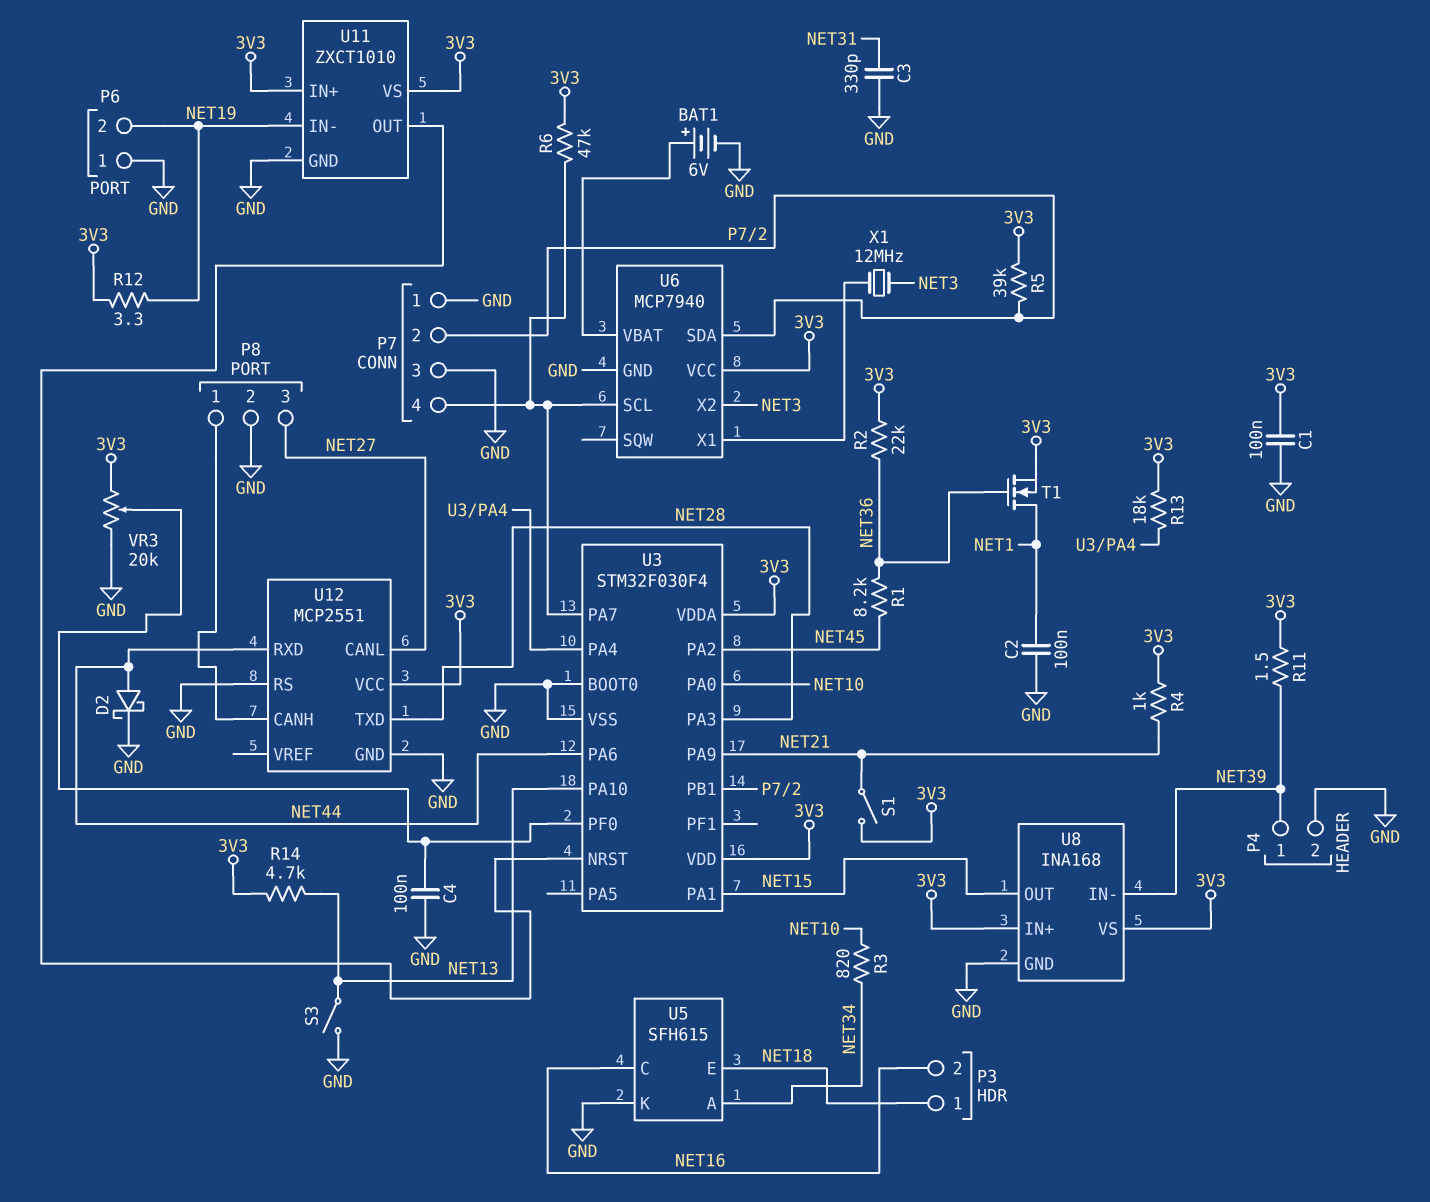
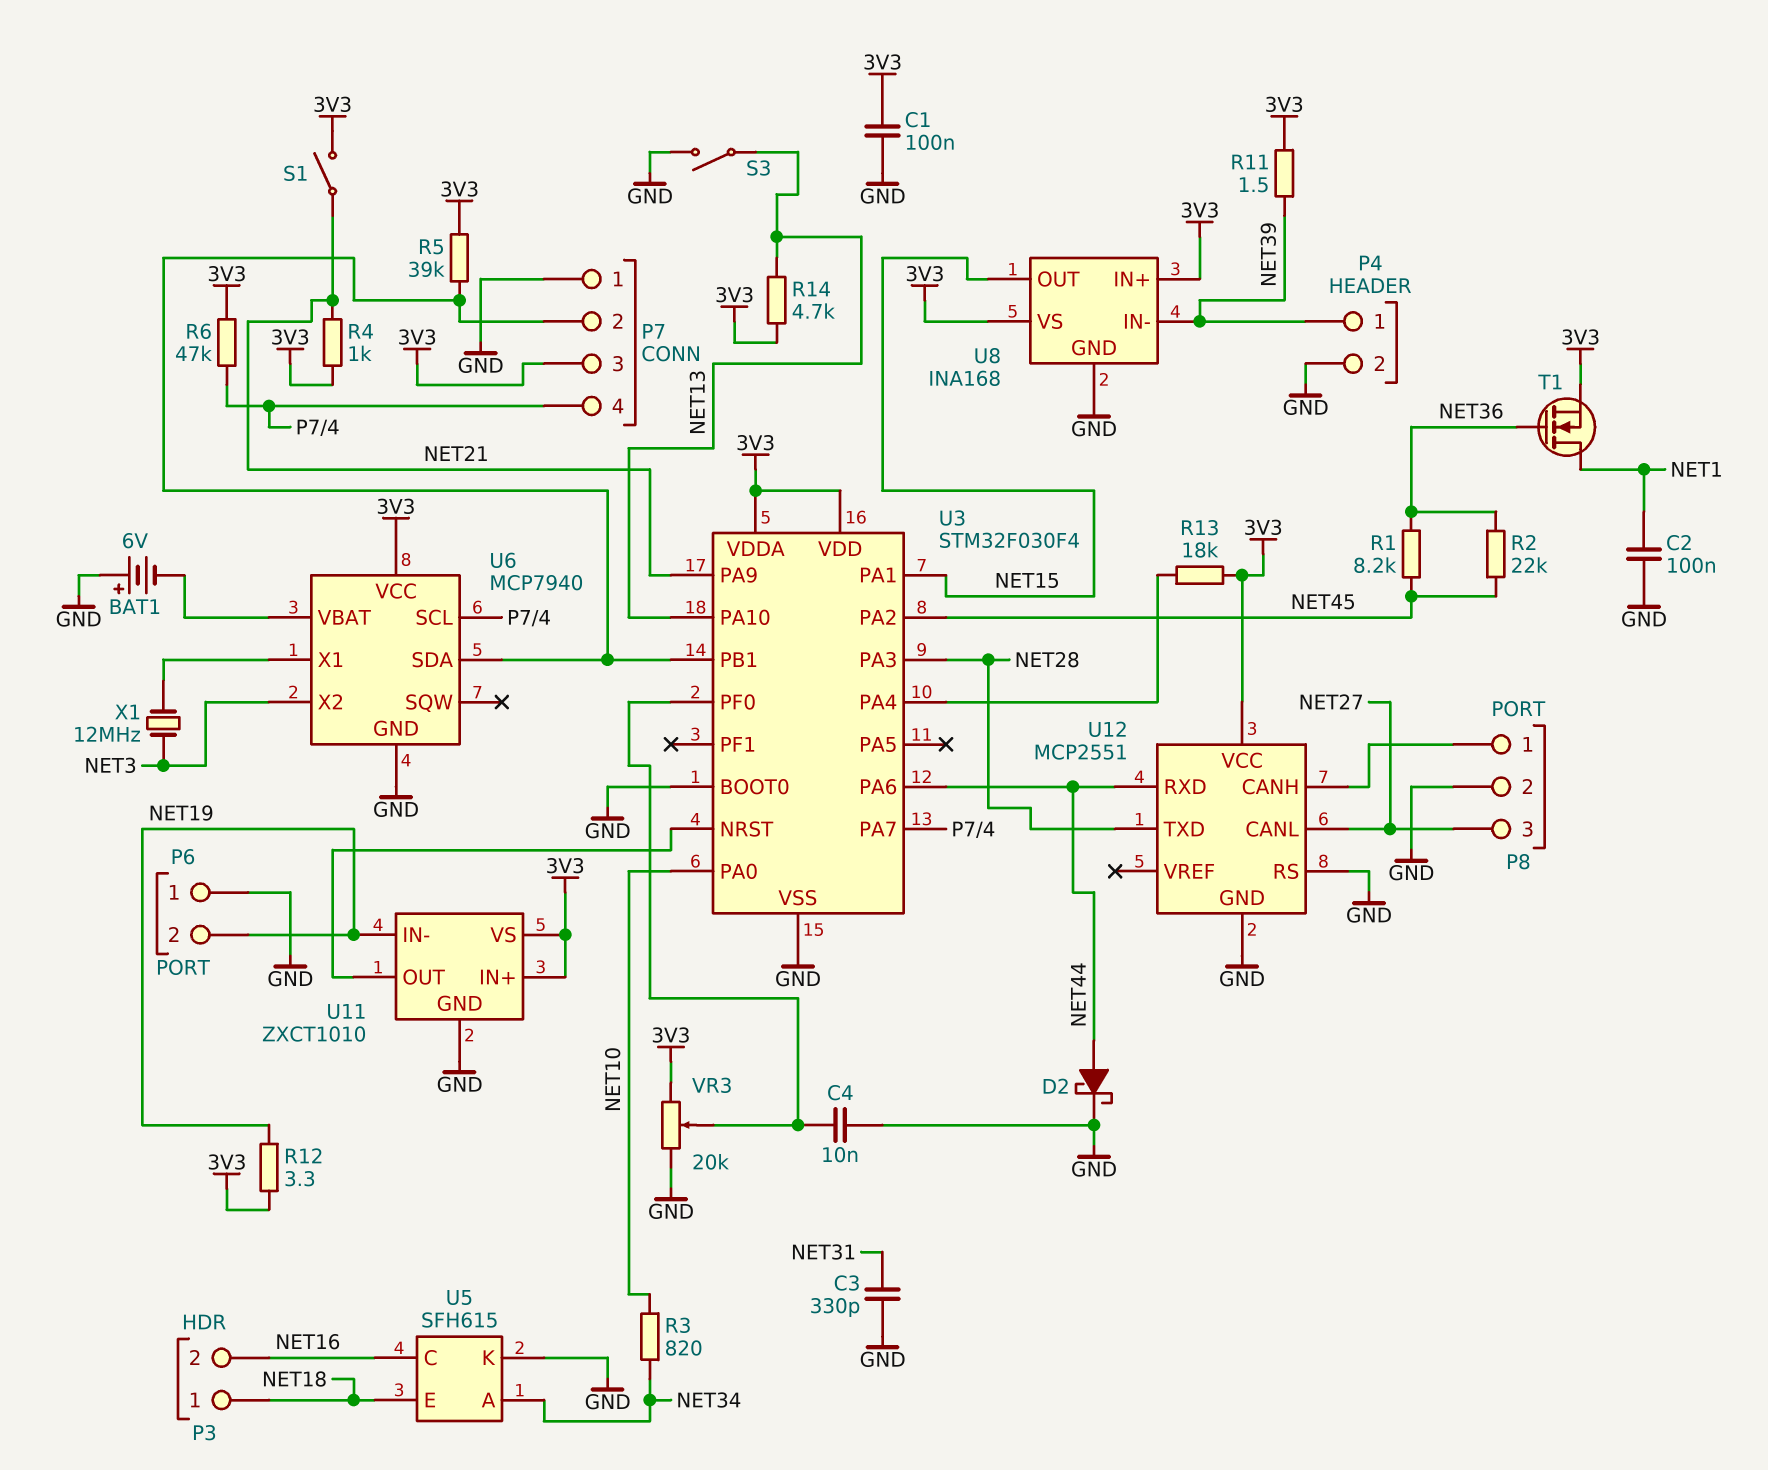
BAT1: 6V (plus U6/VBAT, minus GND) -> 6V (plus GND, minus U6/VBAT)
C4: 100nF (GND, U3/PF0) -> 10nF (GND, U3/PF0)
P7 pin 3: GND -> 3V3
R2: 22k (3V3, NET36) -> 22k (NET36, NET45)

